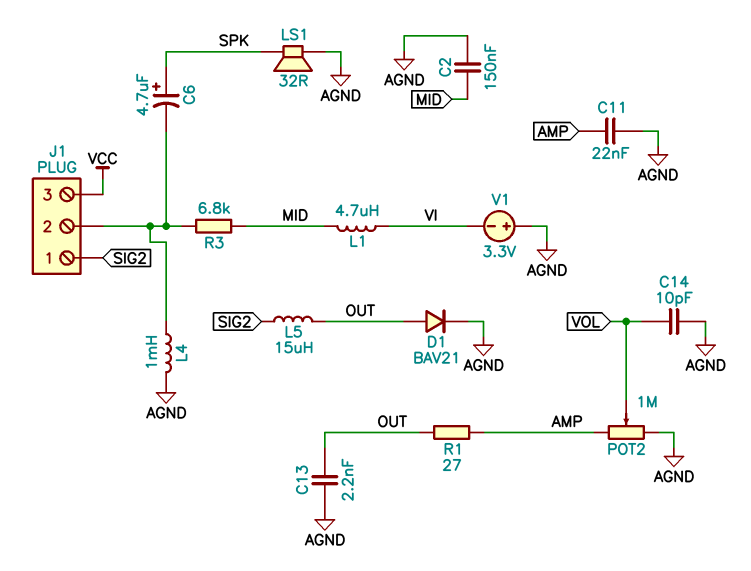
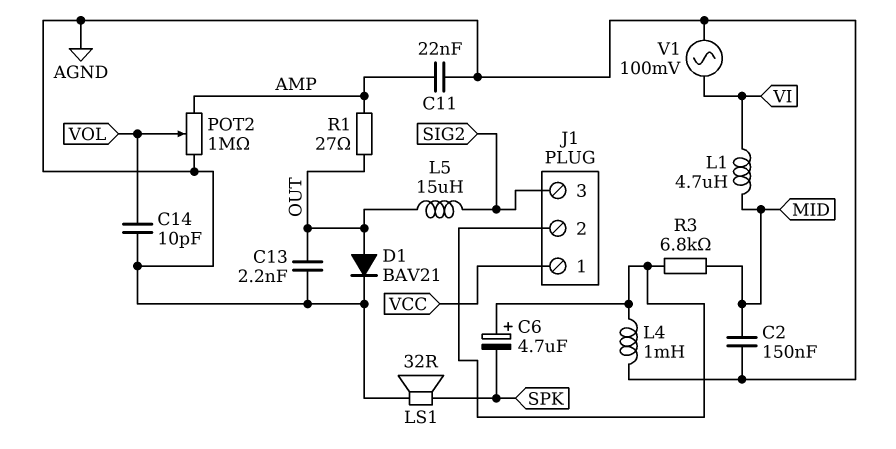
C6: 4.7uF (plus SPK, minus J1/2) -> 4.7uF (plus J1/2, minus SPK)
J1 pin 1: SIG2 -> VCC
J1 pin 3: VCC -> SIG2
V1: 3.3V (plus AGND, minus VI) -> AC 100mV (AGND, VI)

